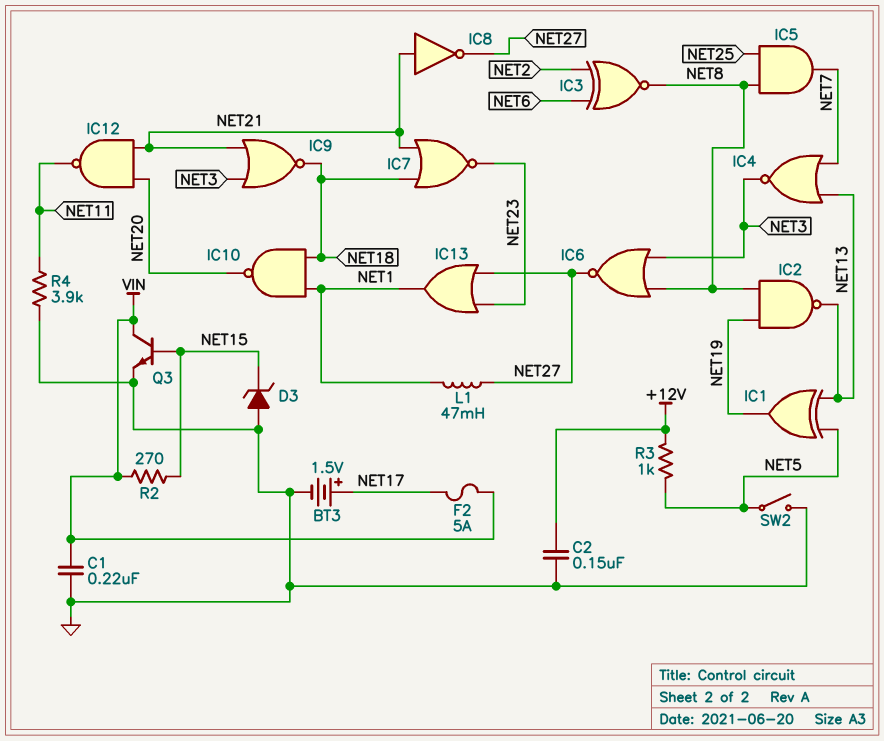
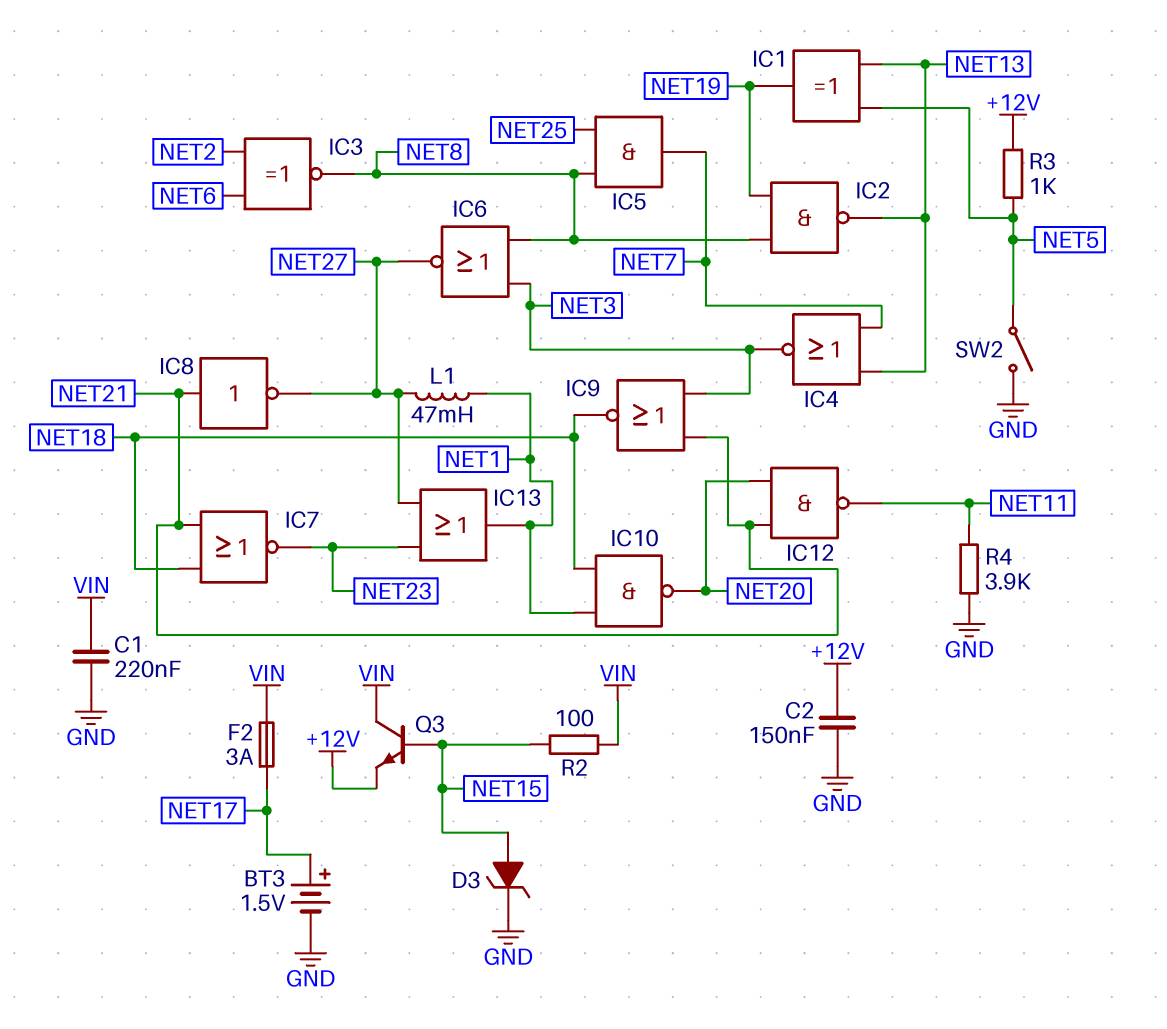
D3: zener (A GND, K NET15) -> zener (A NET15, K GND)
F2: 5A (NET17, VIN) -> 3A (NET17, VIN)
Q3: NPN (B NET15, C VIN, E GND) -> NPN (B NET15, C VIN, E +12V)
R2: 270 (NET15, VIN) -> 100 (NET15, VIN)

